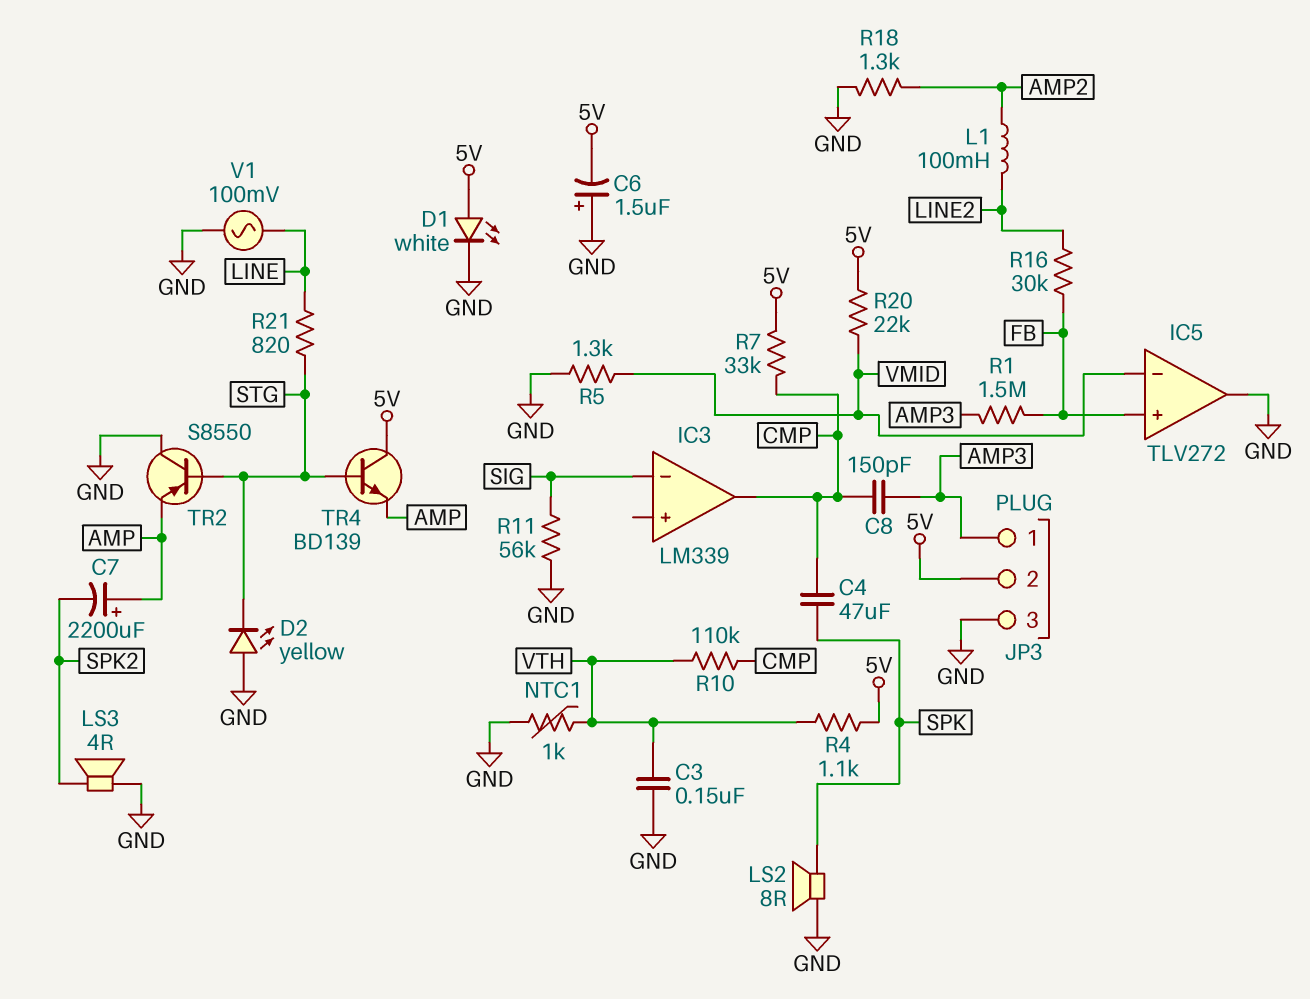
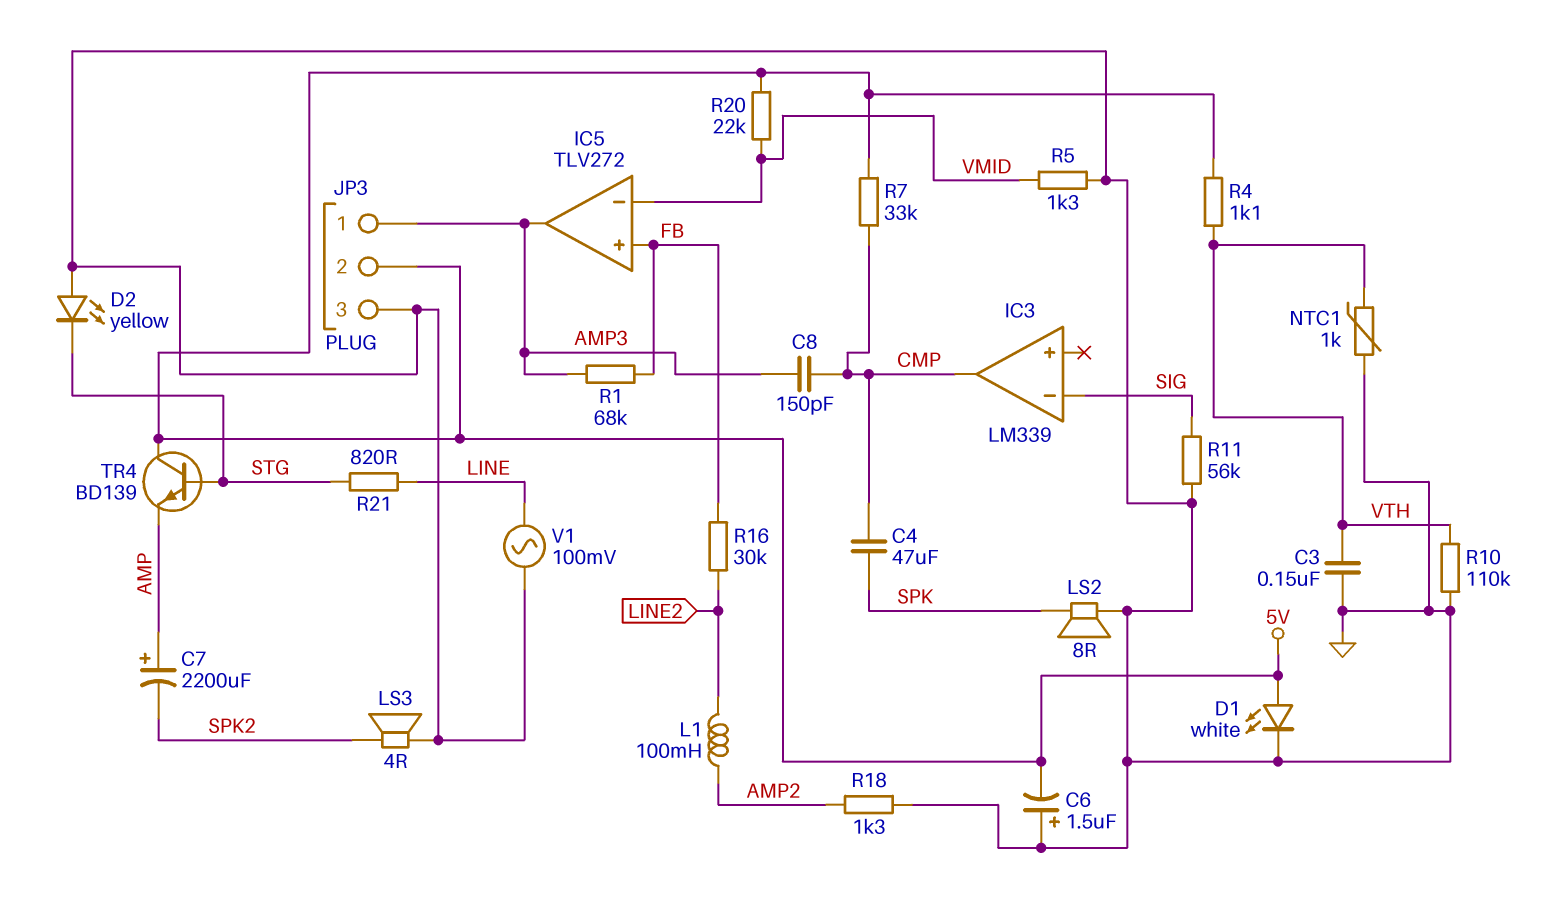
IC5 pin out: GND -> AMP3
R1: 1.5M (AMP3, FB) -> 68k (AMP3, FB)
R10: 110k (CMP, VTH) -> 110k (GND, VTH)
TR2: PNP S8550 (B STG, C GND, E AMP) -> none

